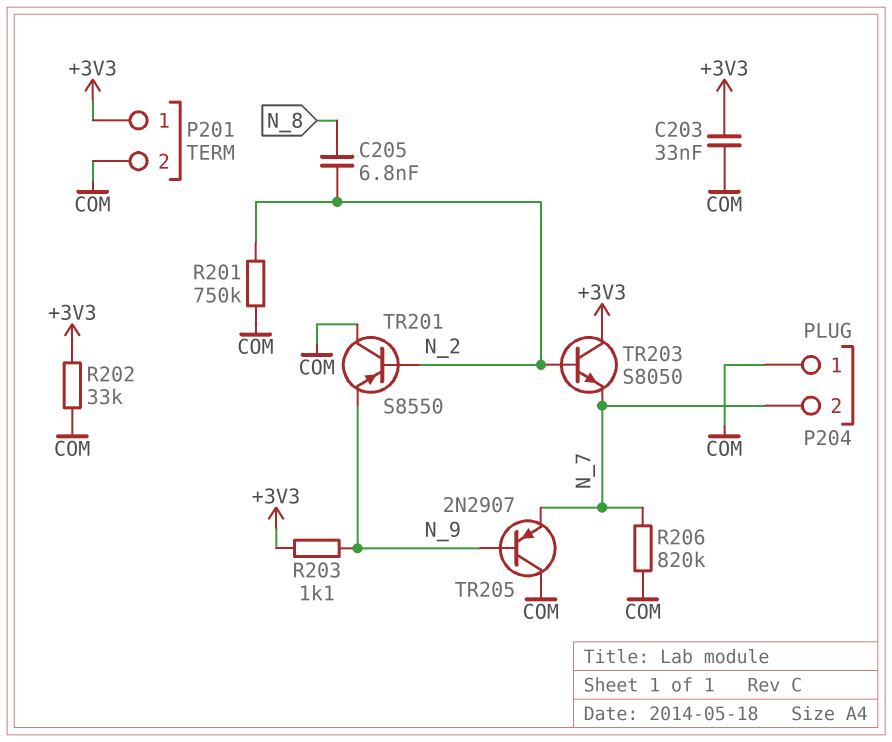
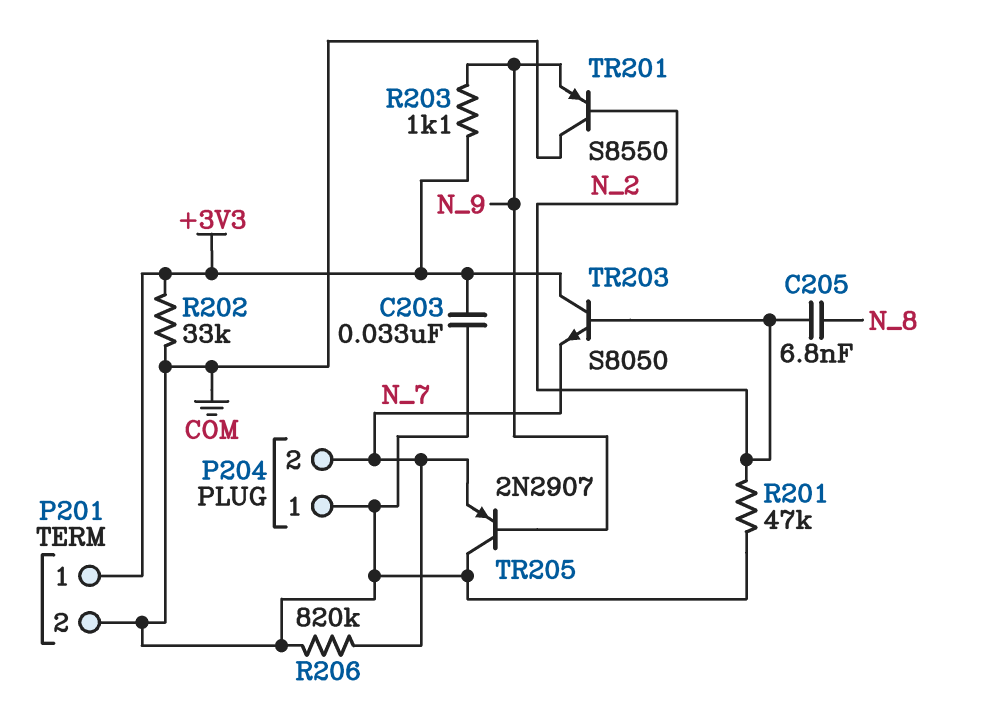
R201: 750k (COM, N_2) -> 47k (COM, N_2)

